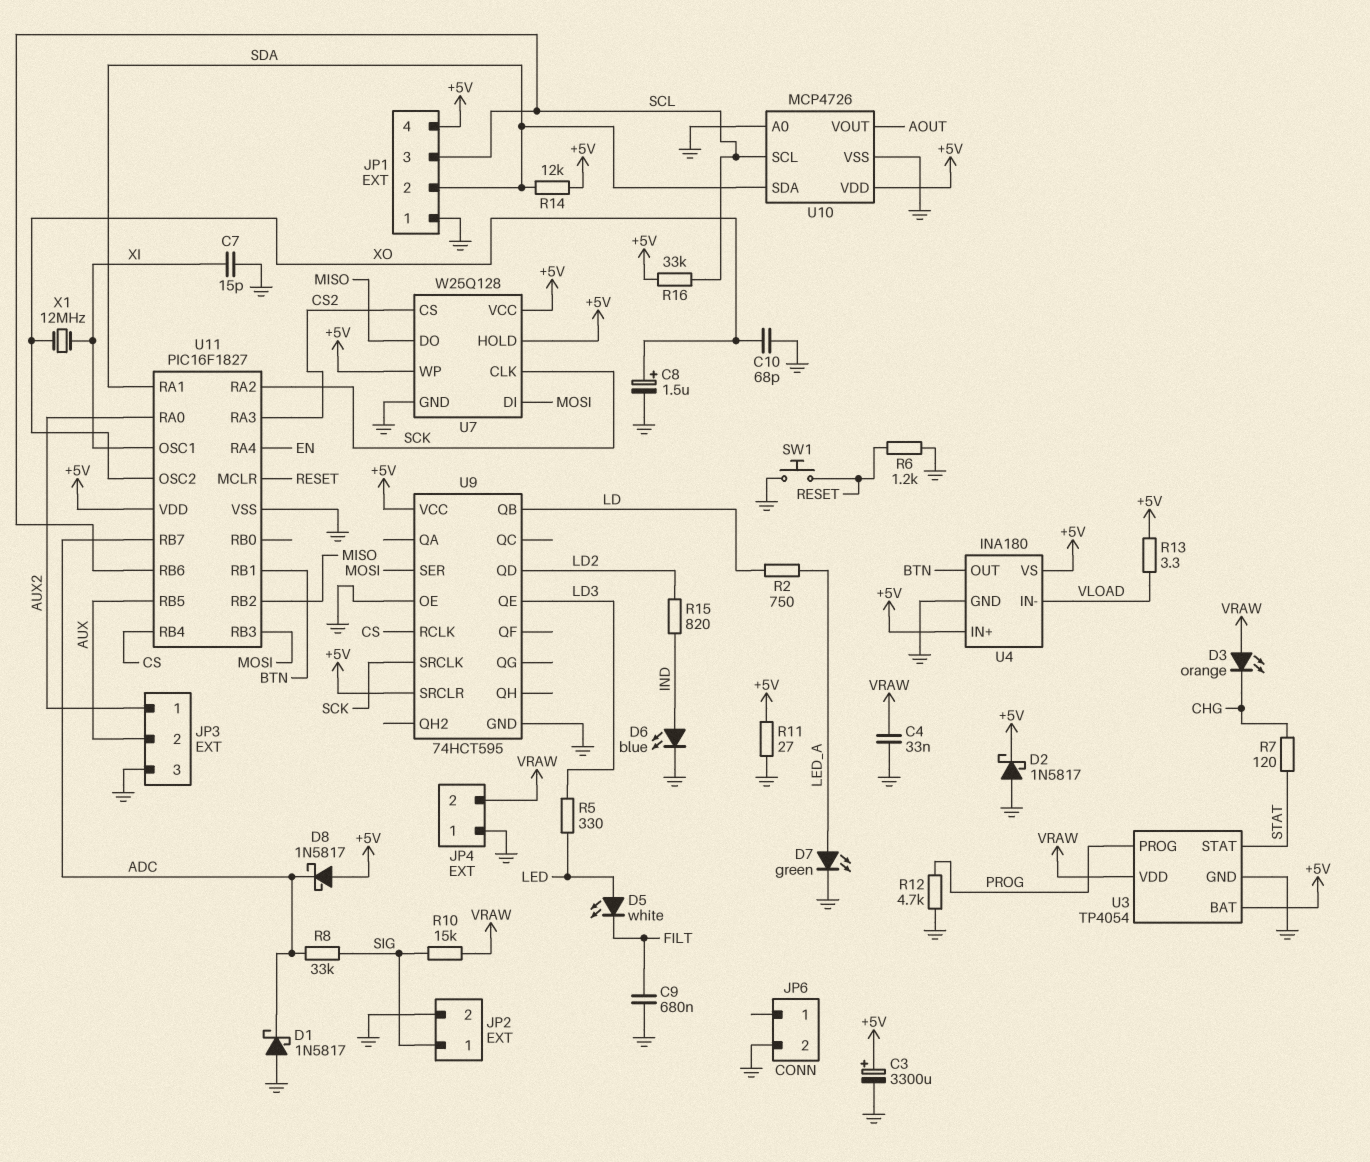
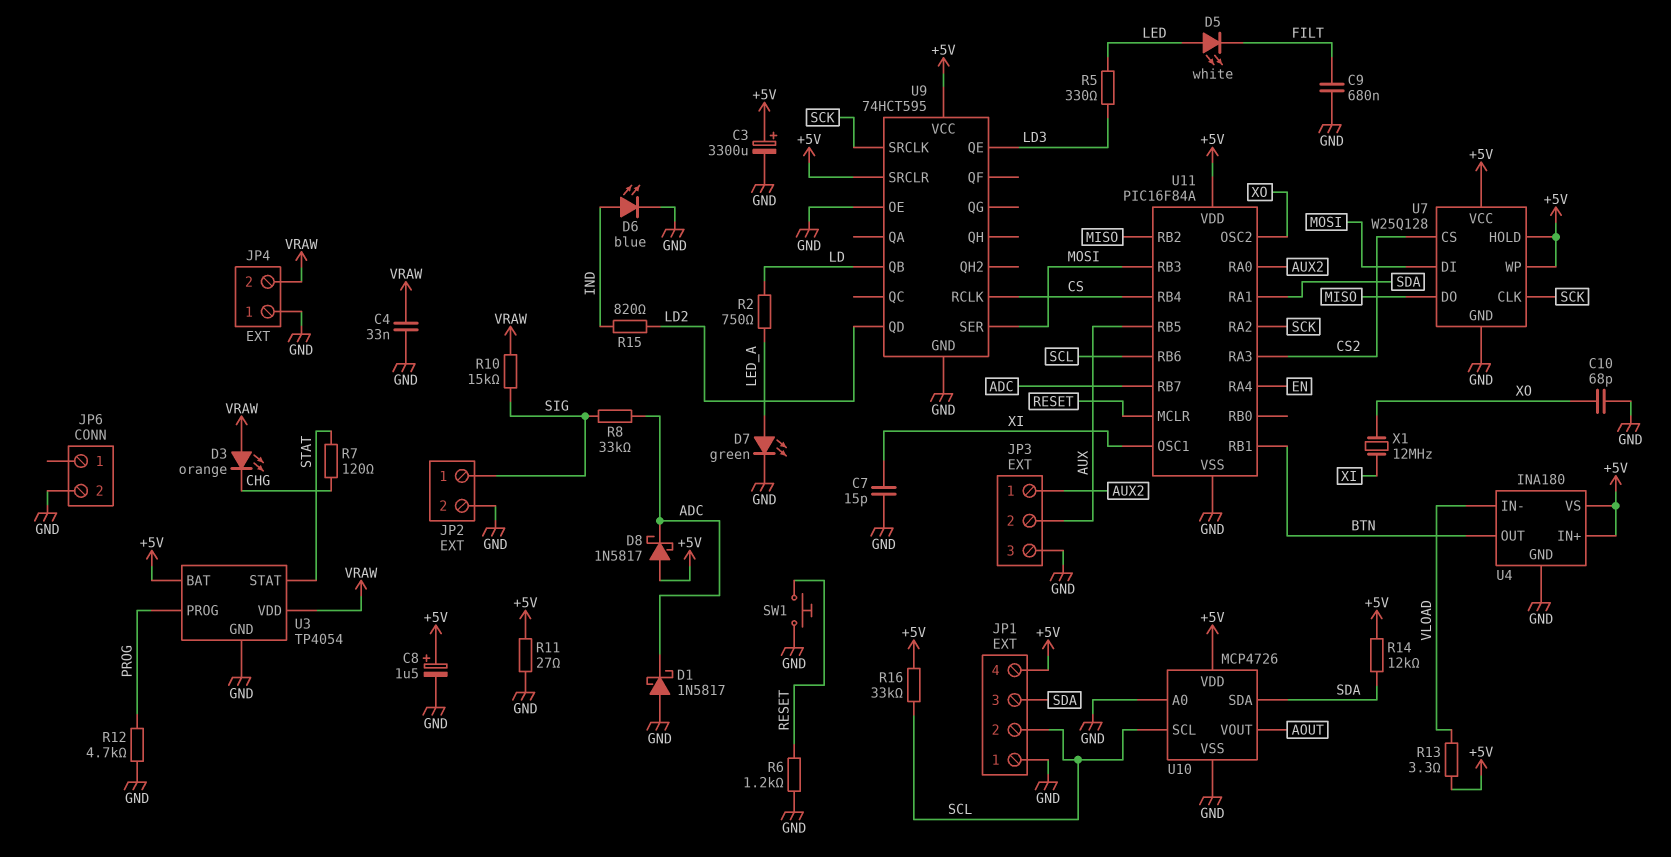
C8: 1.5uF (plus XO, minus GND) -> 1.5uF (plus +5V, minus GND)
D2: schottky 1N5817 (A GND, K +5V) -> none
JP1 pin 2: SDA -> SCL
JP1 pin 3: SCL -> SDA
U11: PIC16F1827 -> PIC16F84A

